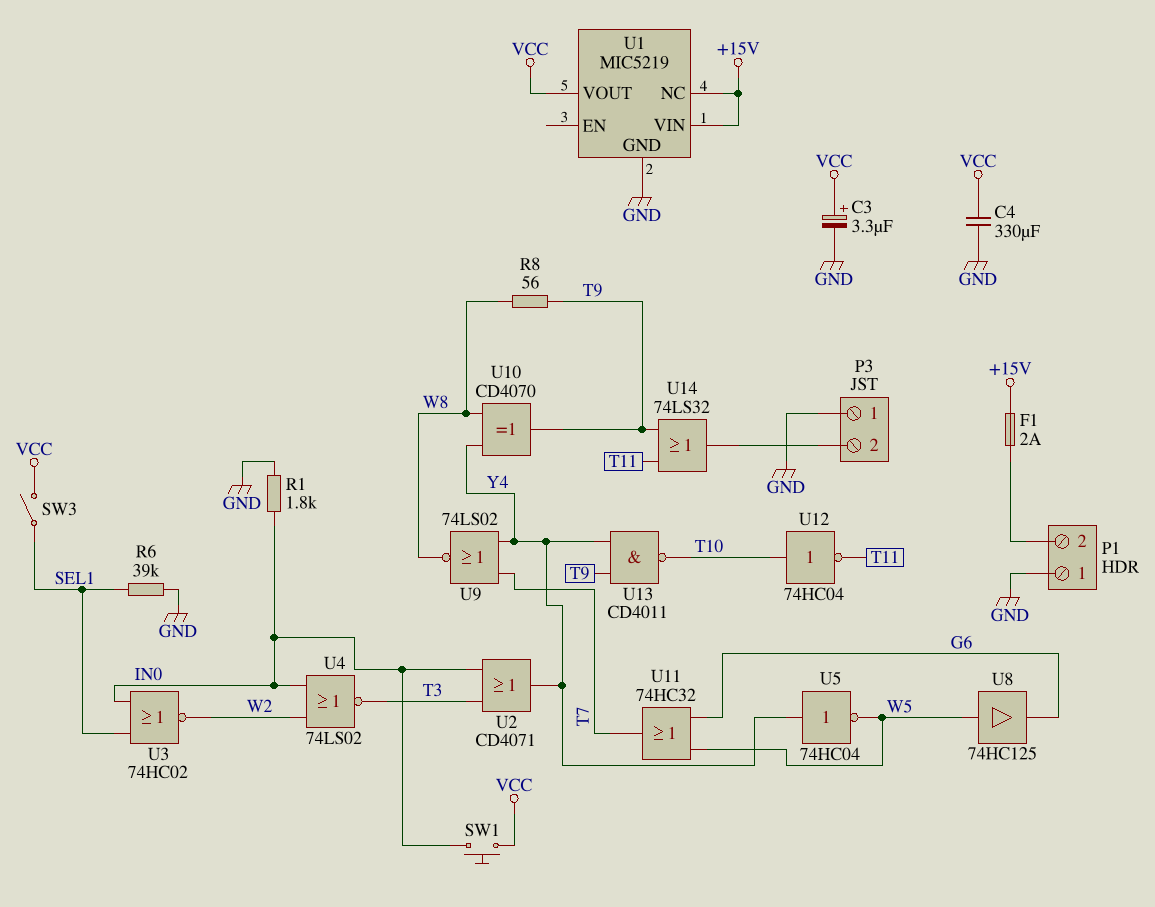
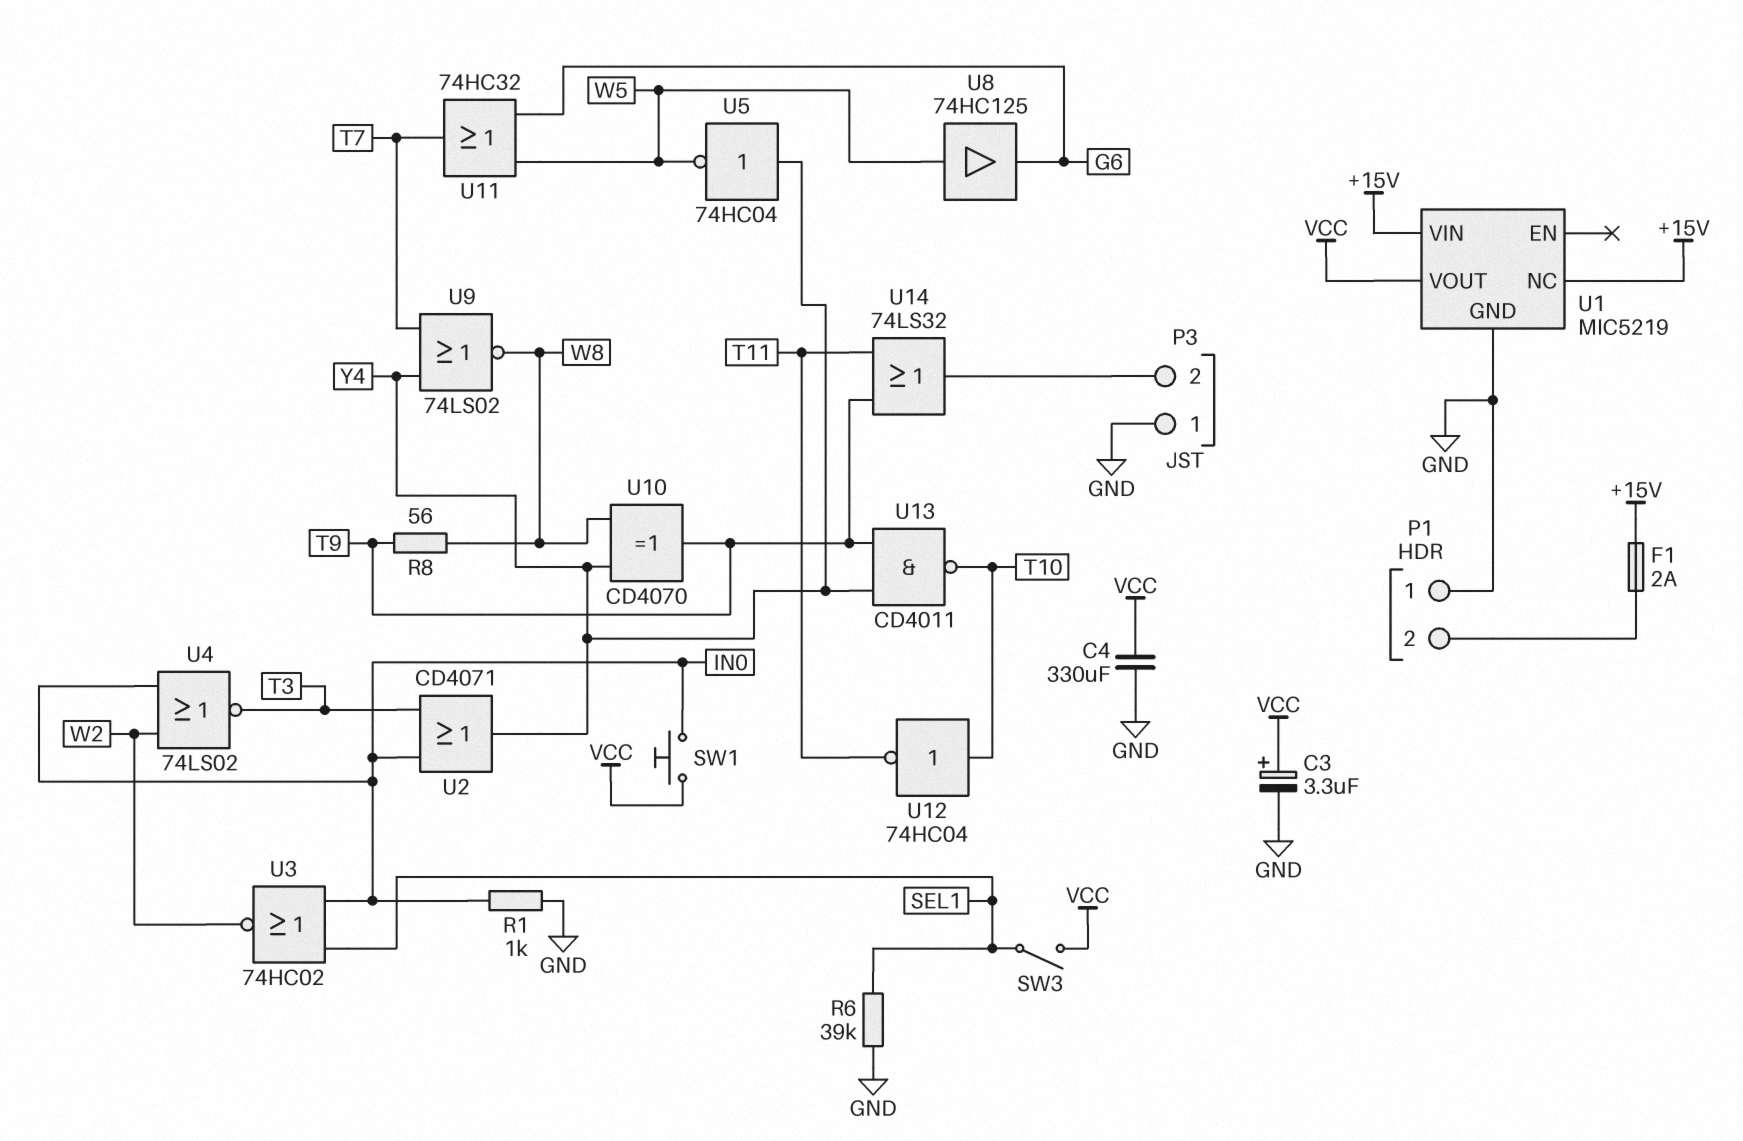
R1: 1.8k (GND, IN0) -> 1k (GND, IN0)

